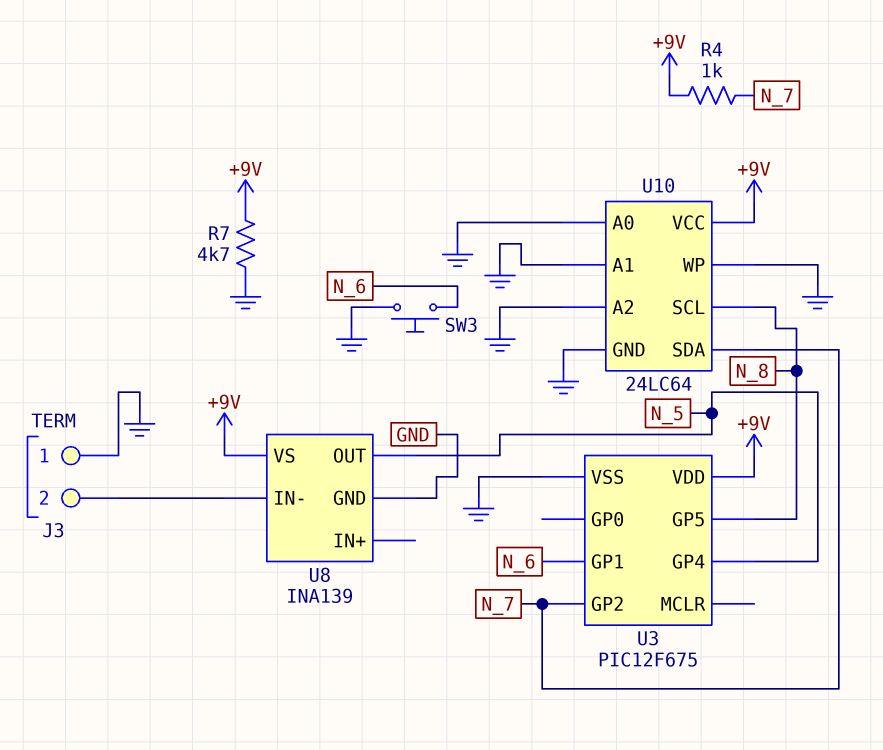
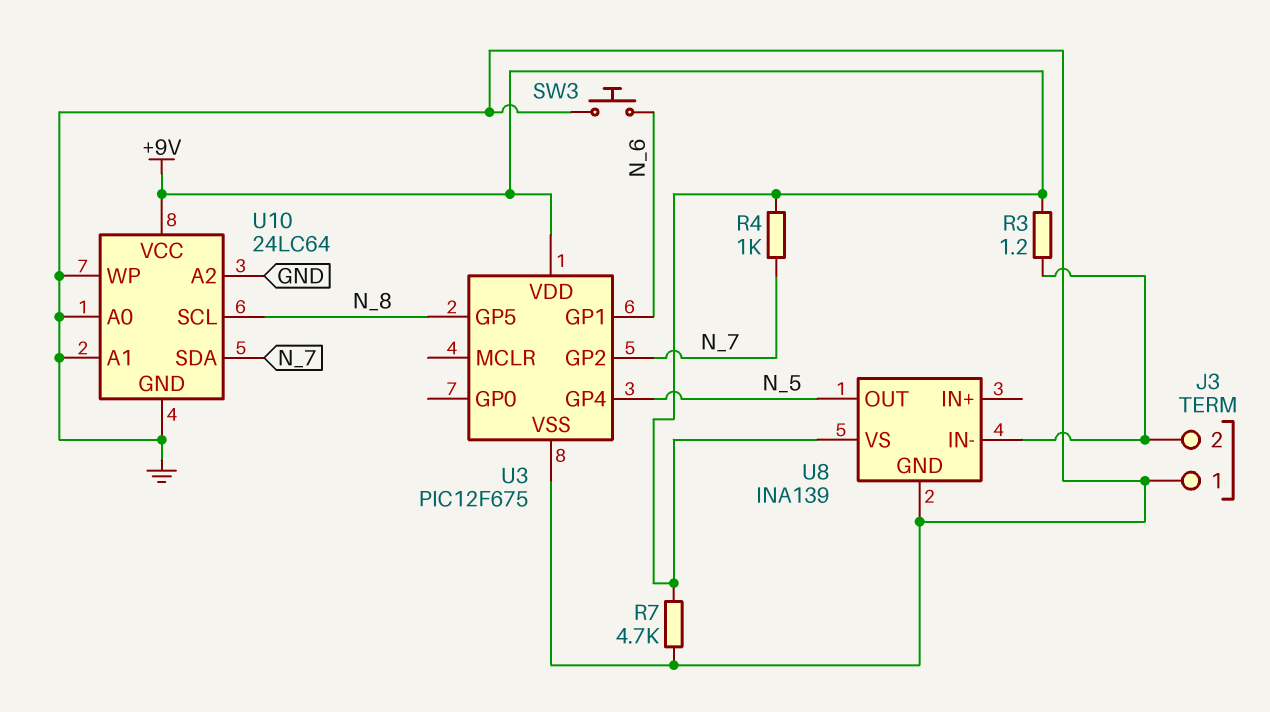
R3: none -> 1.2 (+9V, J3/2)

